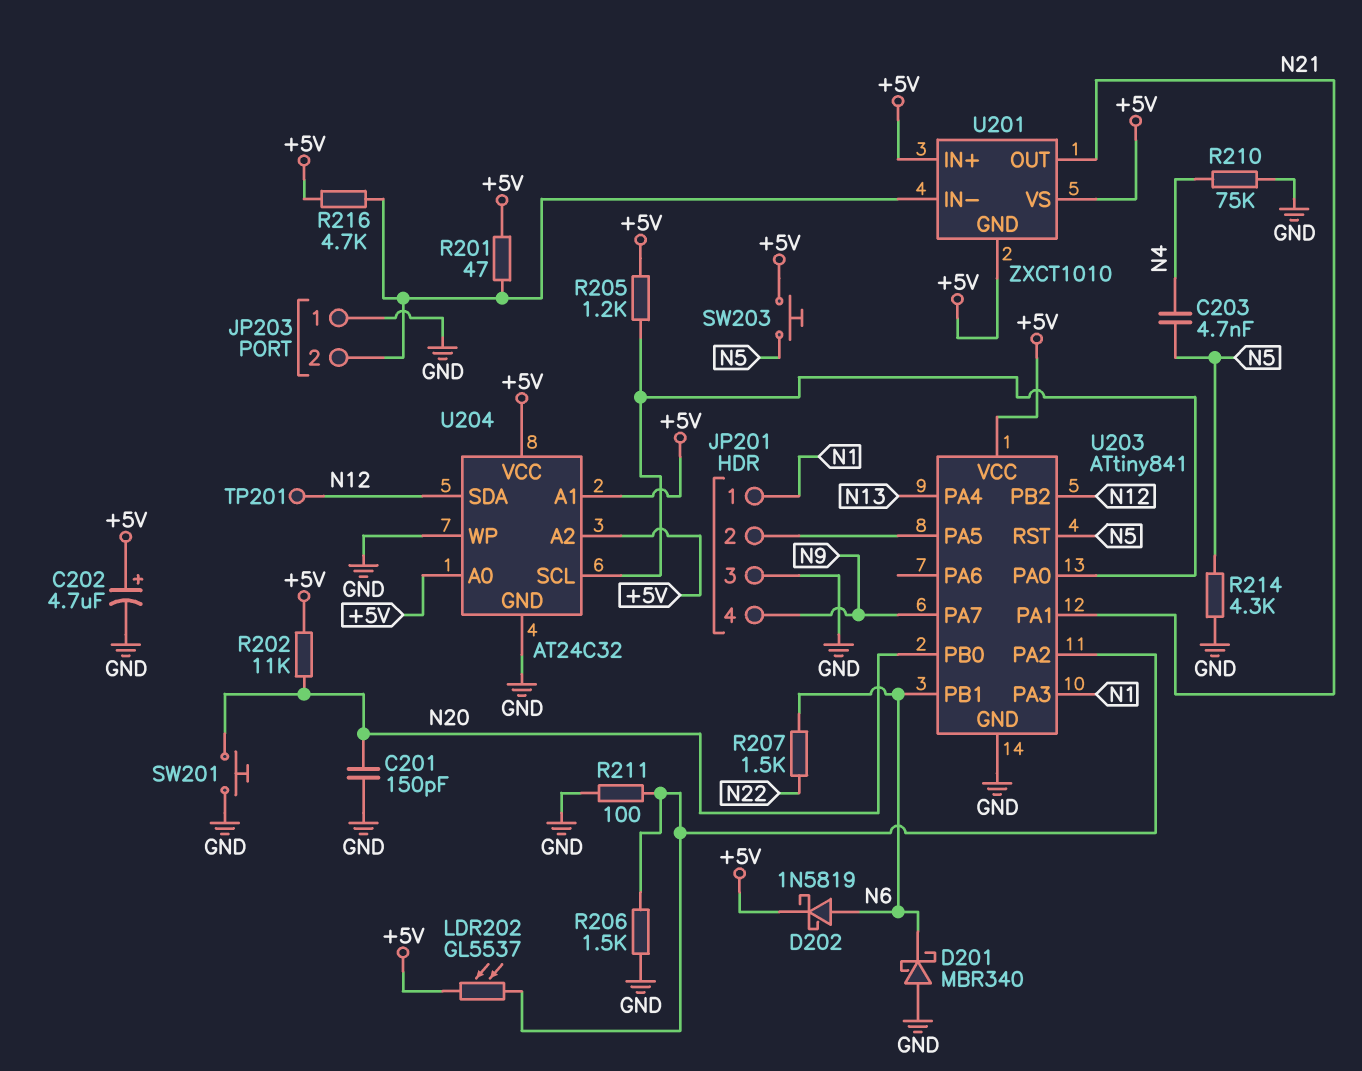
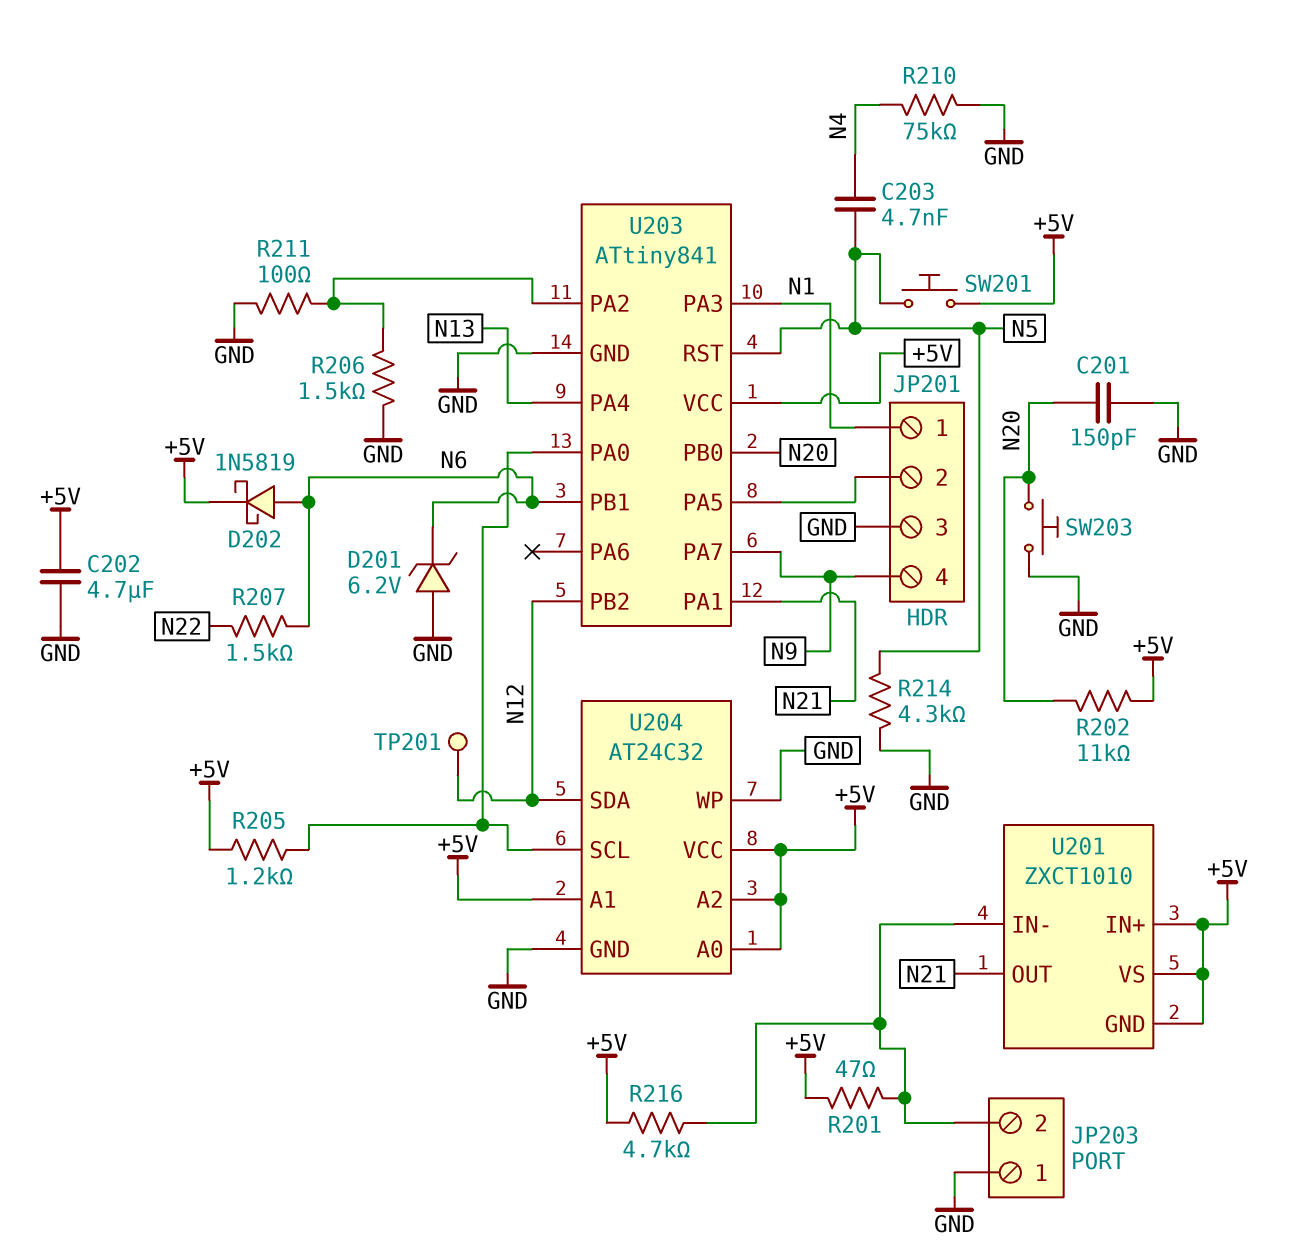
C202: 4.7uF (plus +5V, minus GND) -> 4.7uF (+5V, GND)
D201: schottky MBR340 (A GND, K N6) -> zener 6.2V (A GND, K N6)
LDR202: GL5537 (+5V, U203/PA2) -> none
SW201: button (GND, N20) -> button (+5V, N5)
SW203: button (+5V, N5) -> button (GND, N20)

